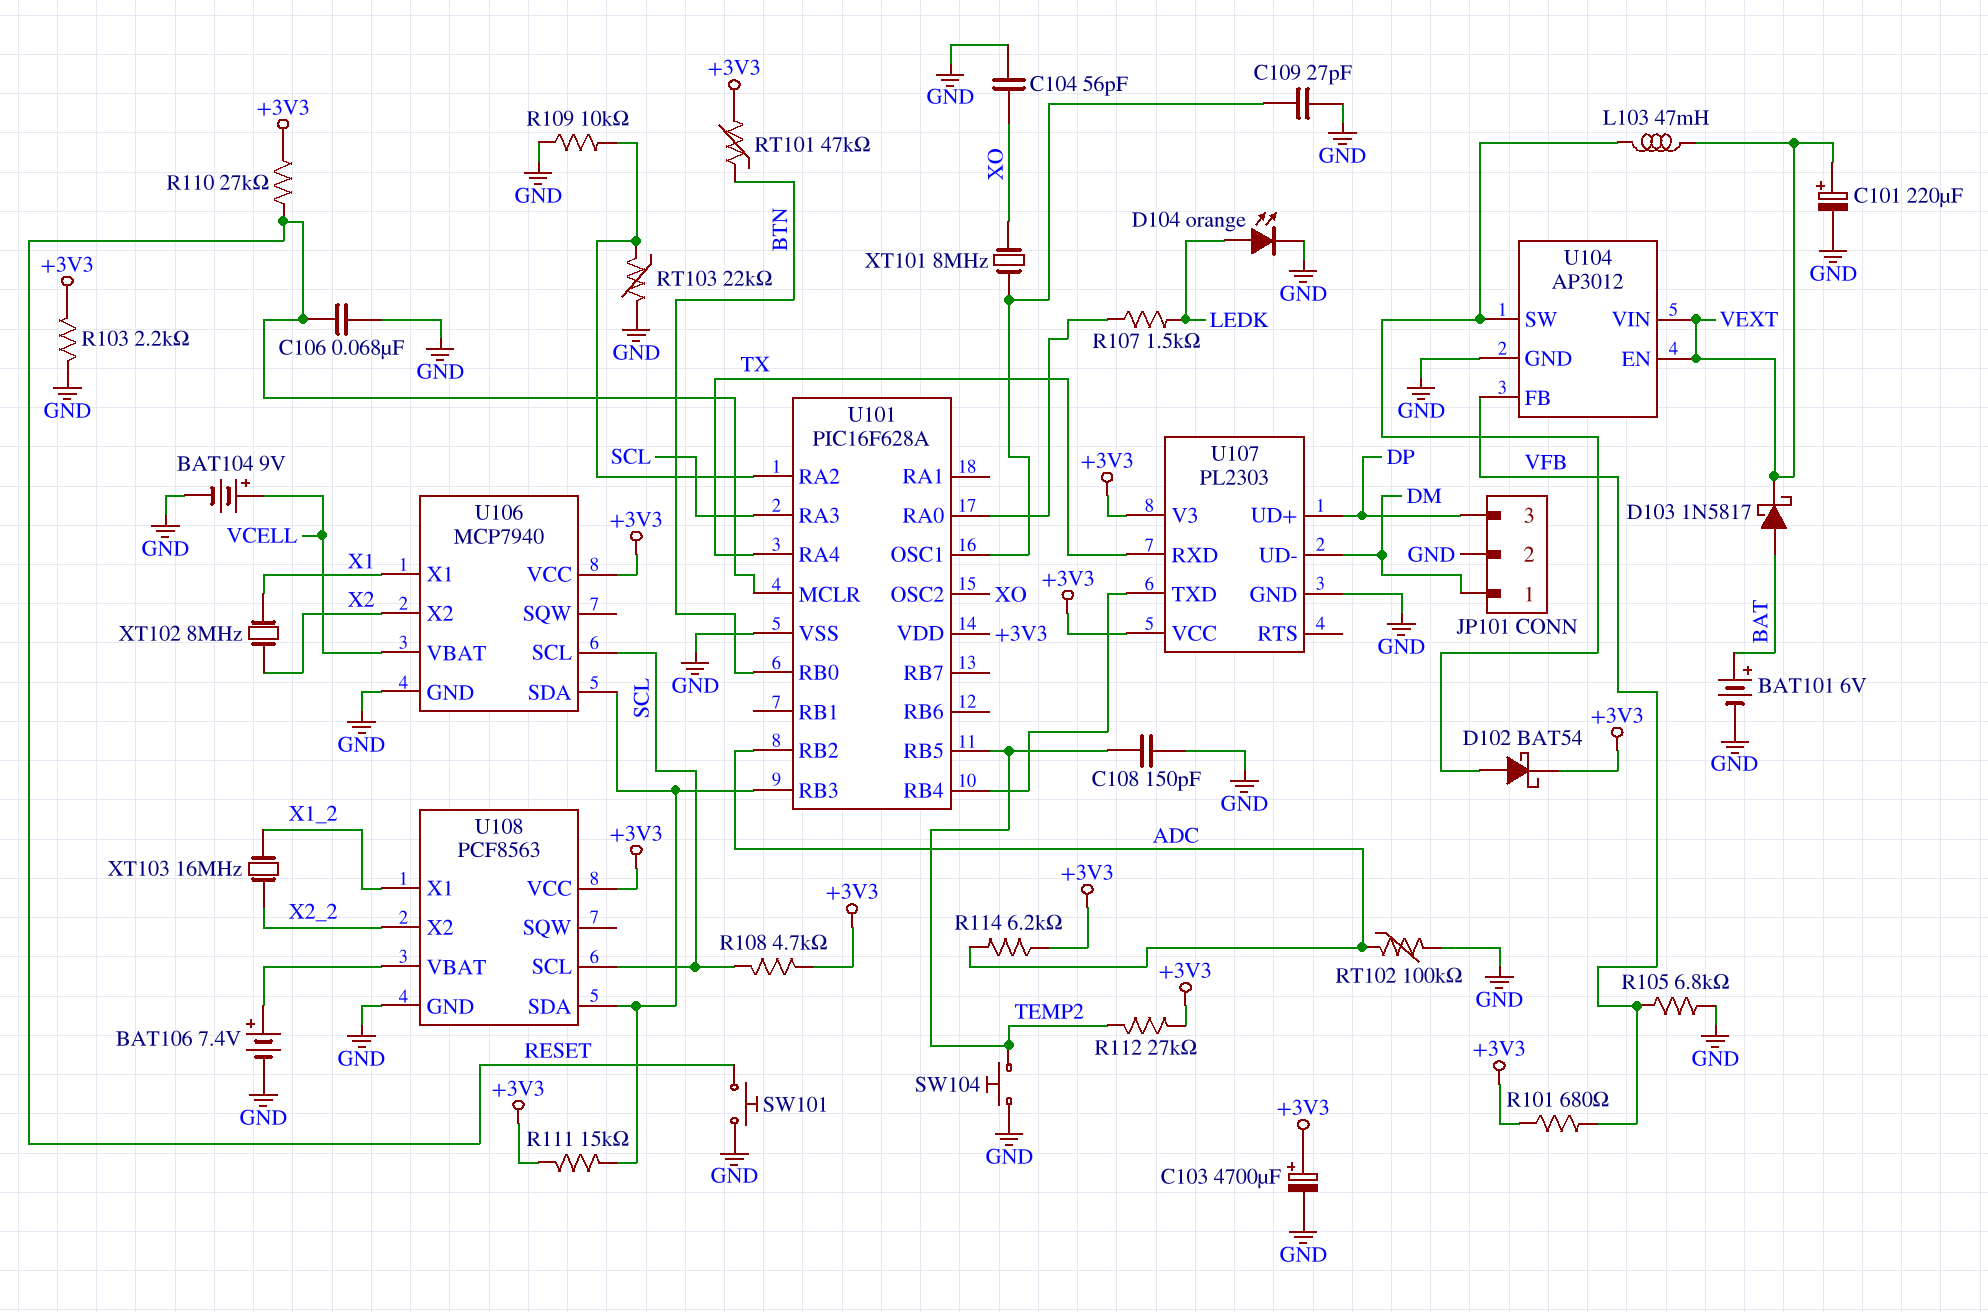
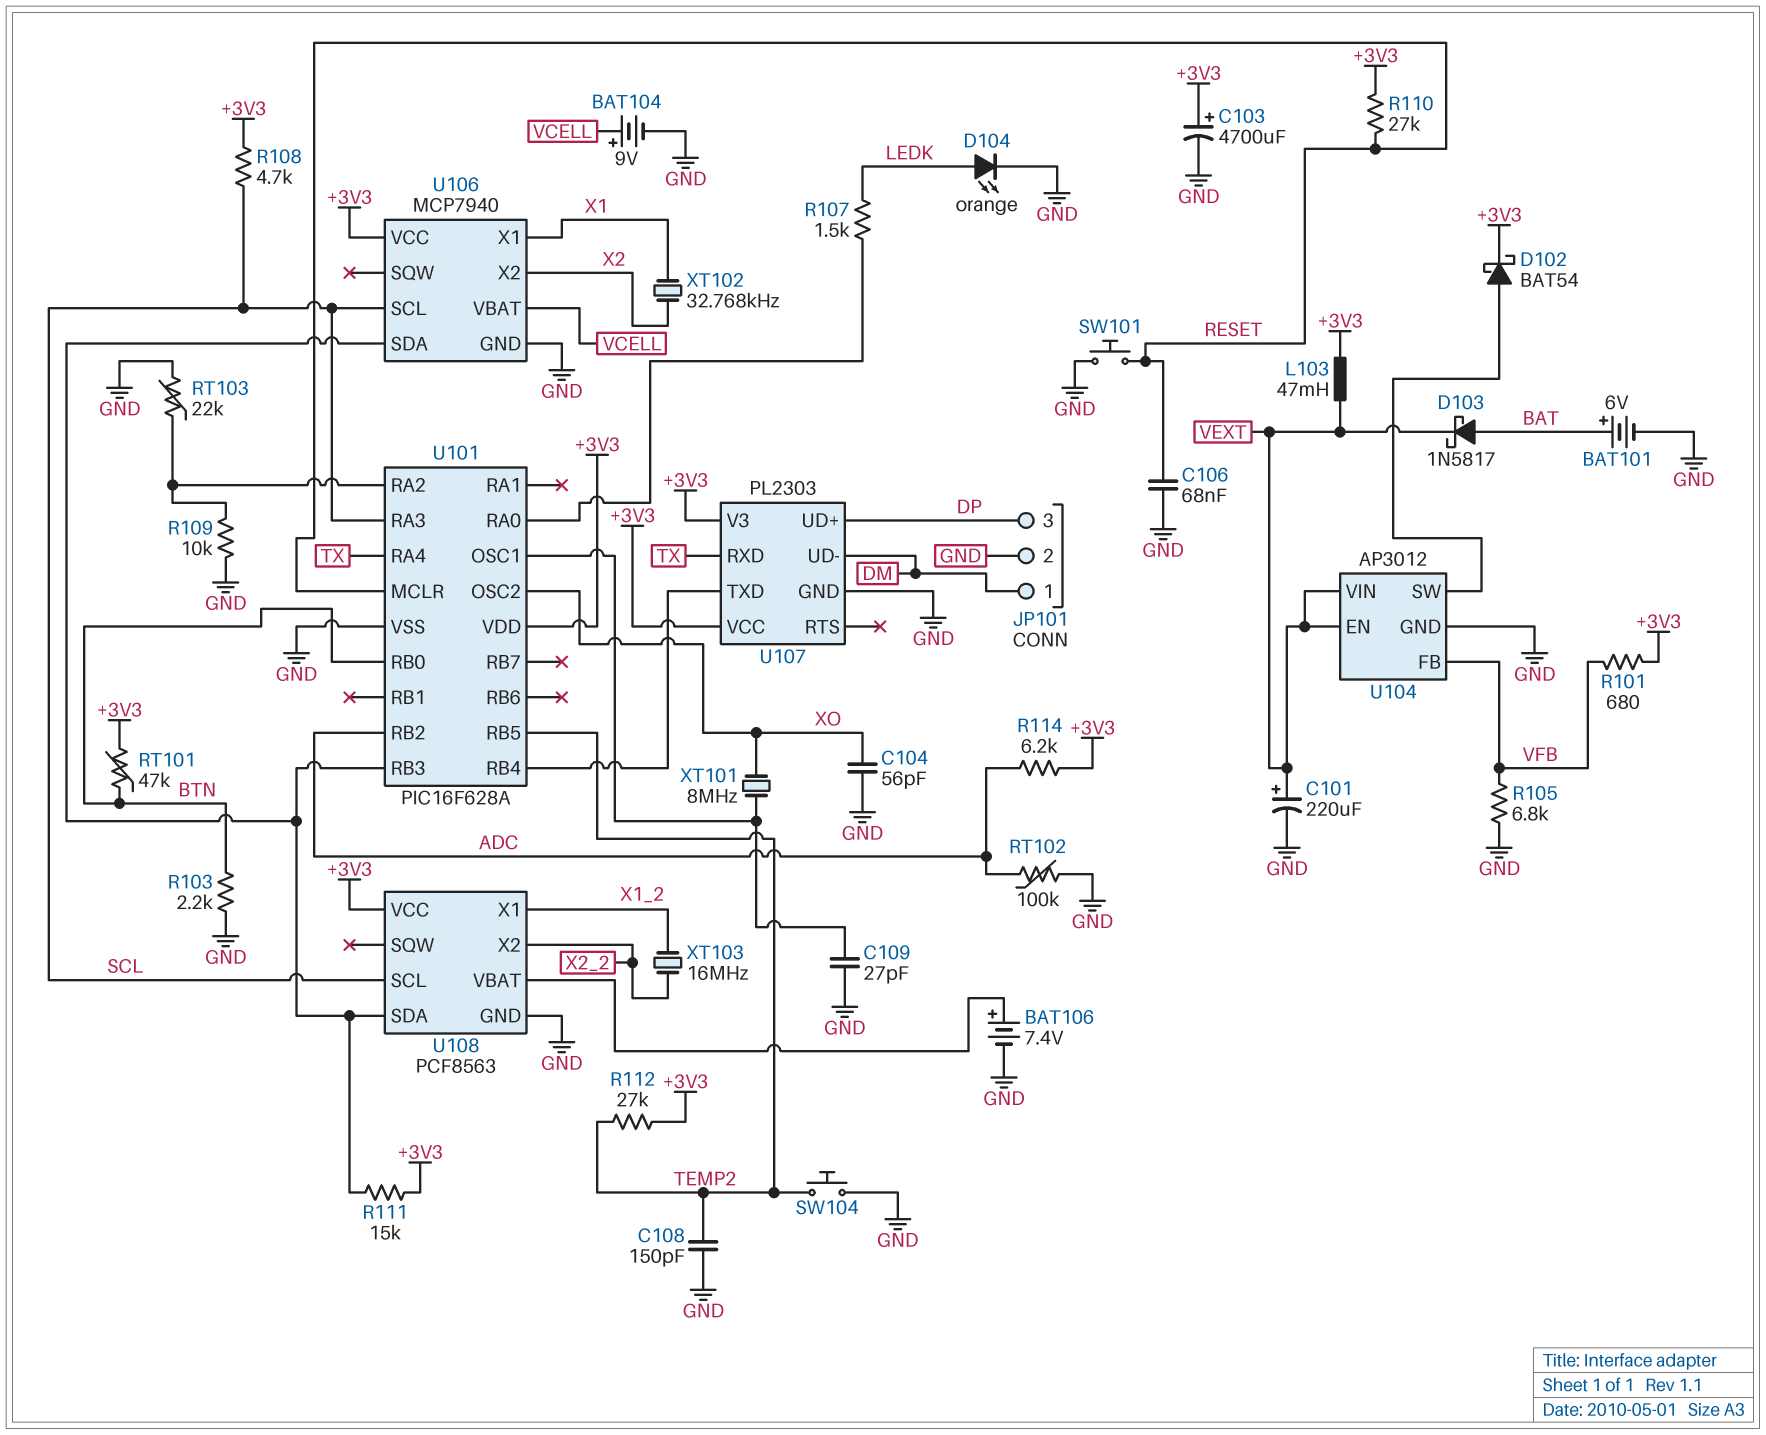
L103: 47mH (U104/SW, VEXT) -> 47mH (+3V3, VEXT)
R103: 2.2k (+3V3, GND) -> 2.2k (BTN, GND)
XT102: 8MHz (X1, X2) -> 32.768kHz (X1, X2)

